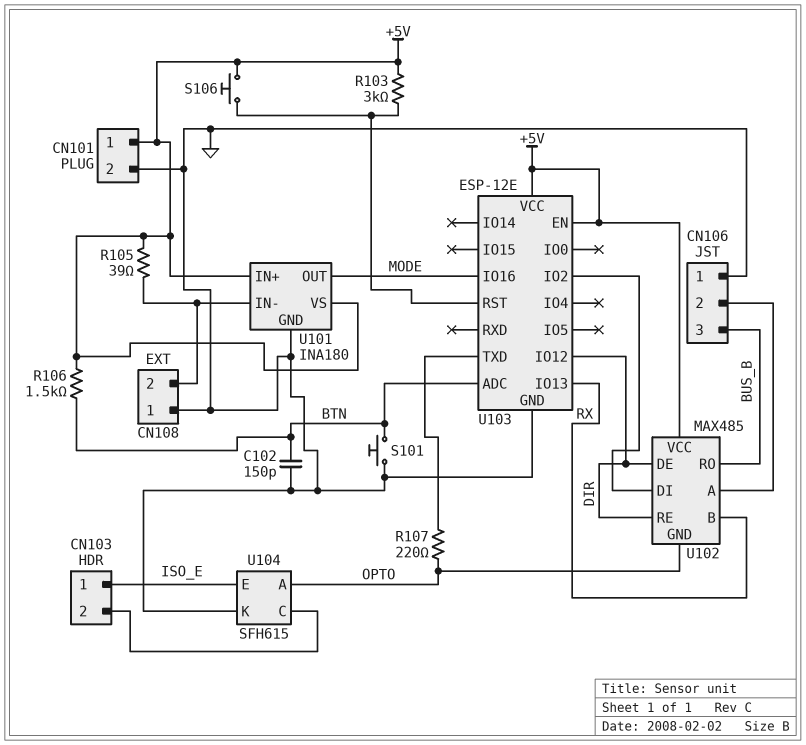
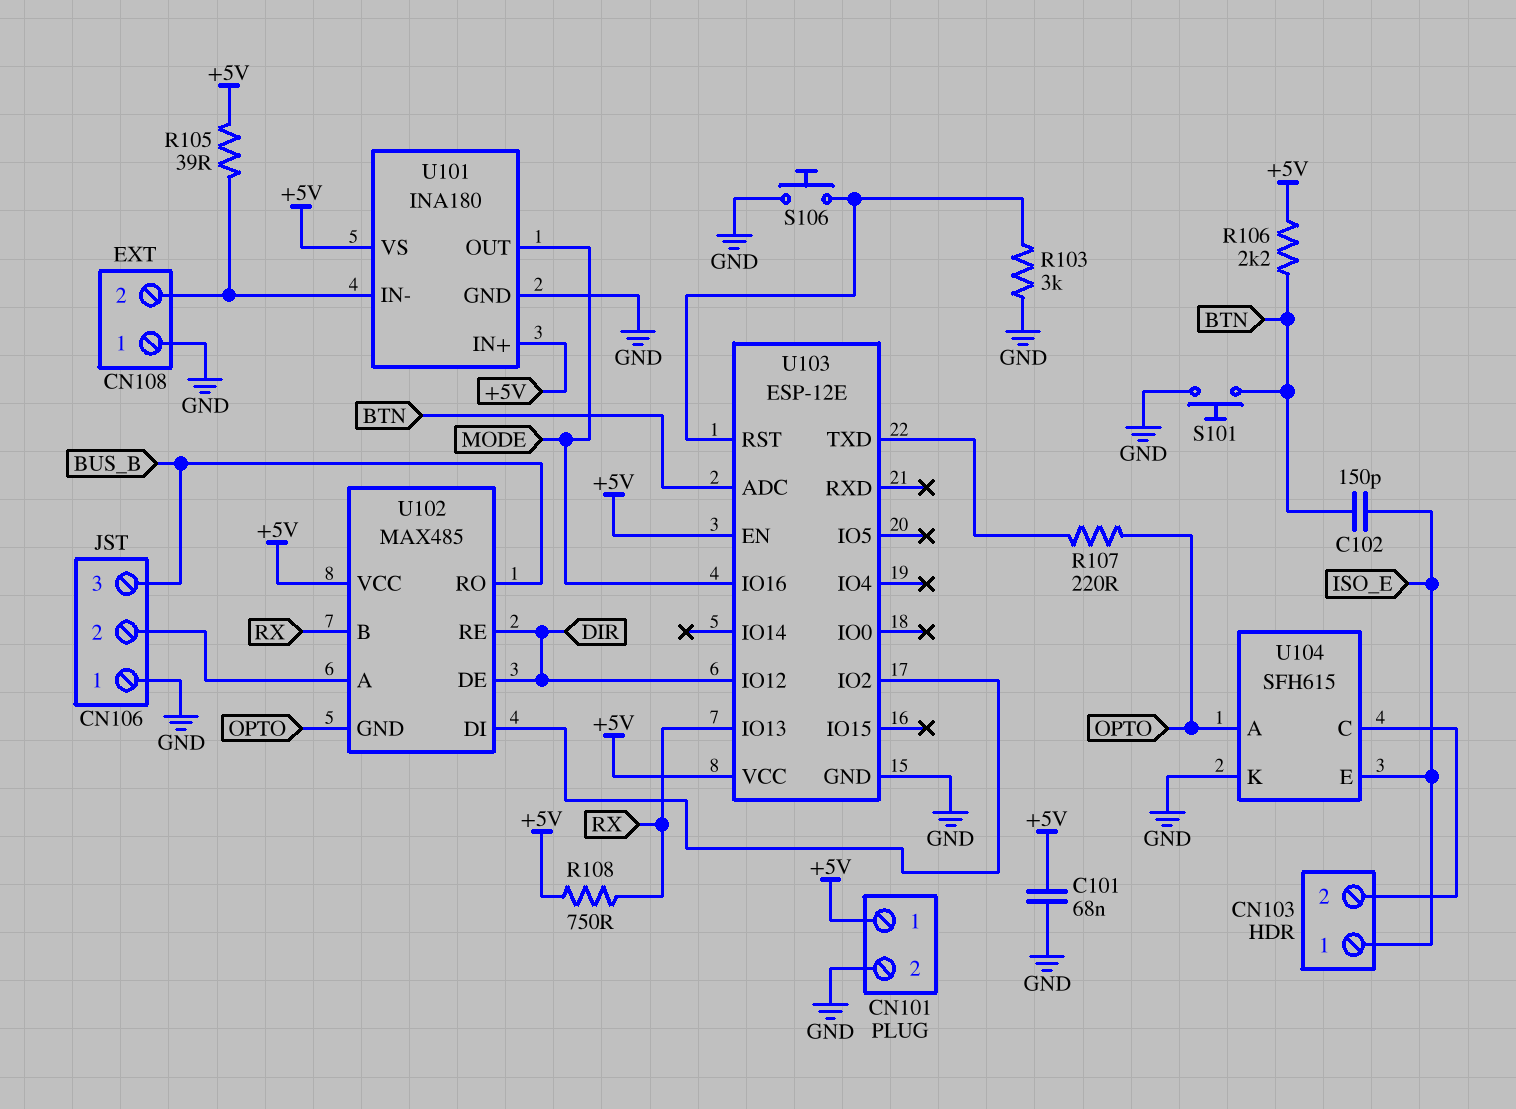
C101: none -> 68nF (+5V, GND)
C102: 150pF (BTN, GND) -> 150pF (BTN, ISO_E)
R103: 3k (+5V, U103/RST) -> 3k (GND, U103/RST)
R106: 1.5k (+5V, BTN) -> 2.2k (+5V, BTN)
R108: none -> 750 (+5V, RX)
S106: button (+5V, U103/RST) -> button (GND, U103/RST)

